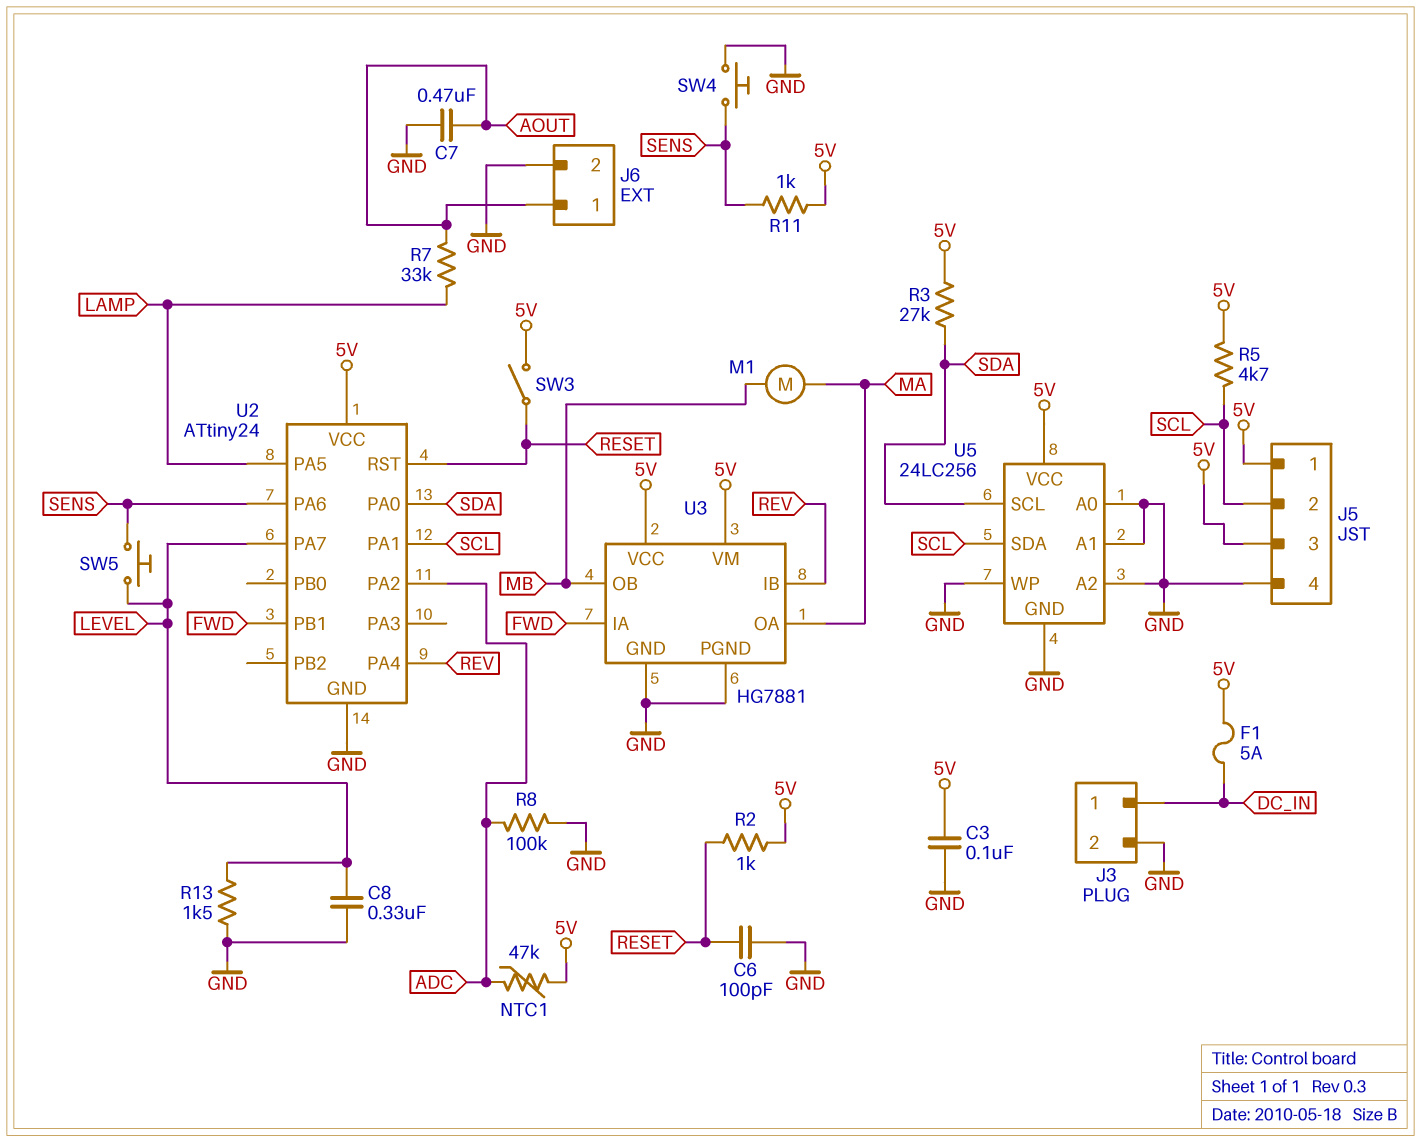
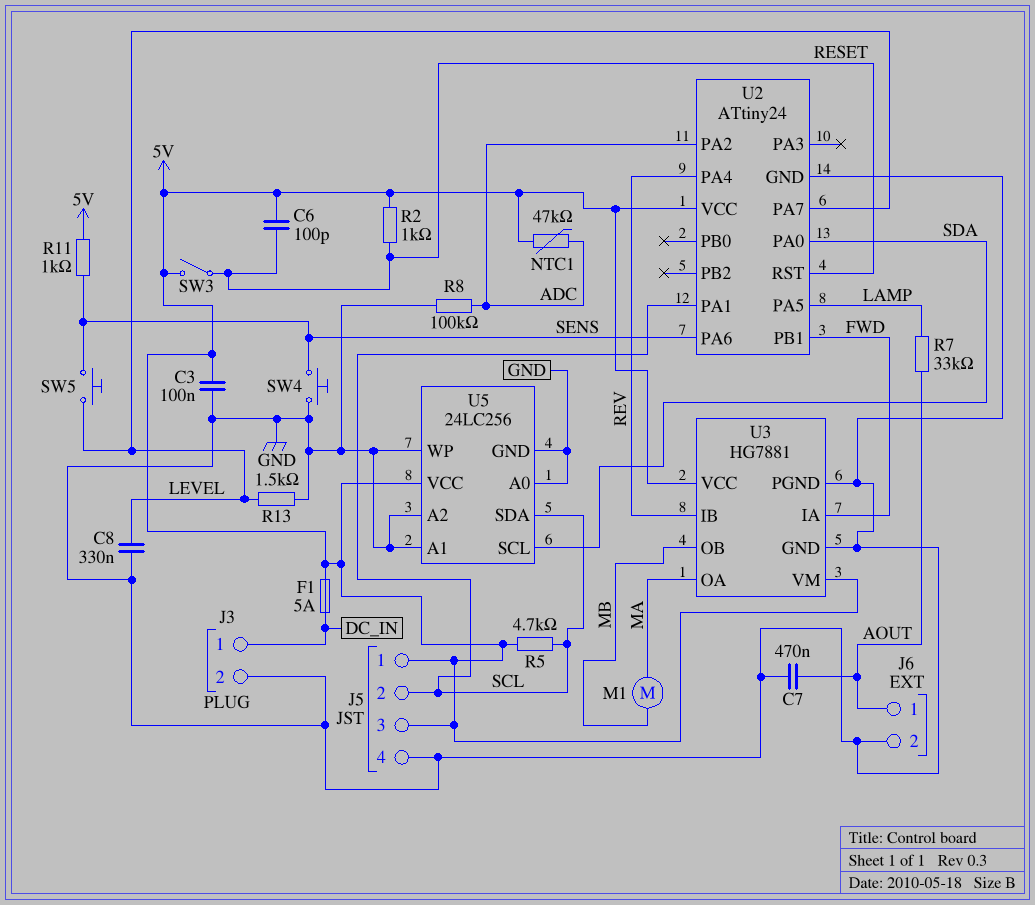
C6: 100pF (GND, RESET) -> 100pF (5V, RESET)
R3: 27k (5V, SDA) -> none

